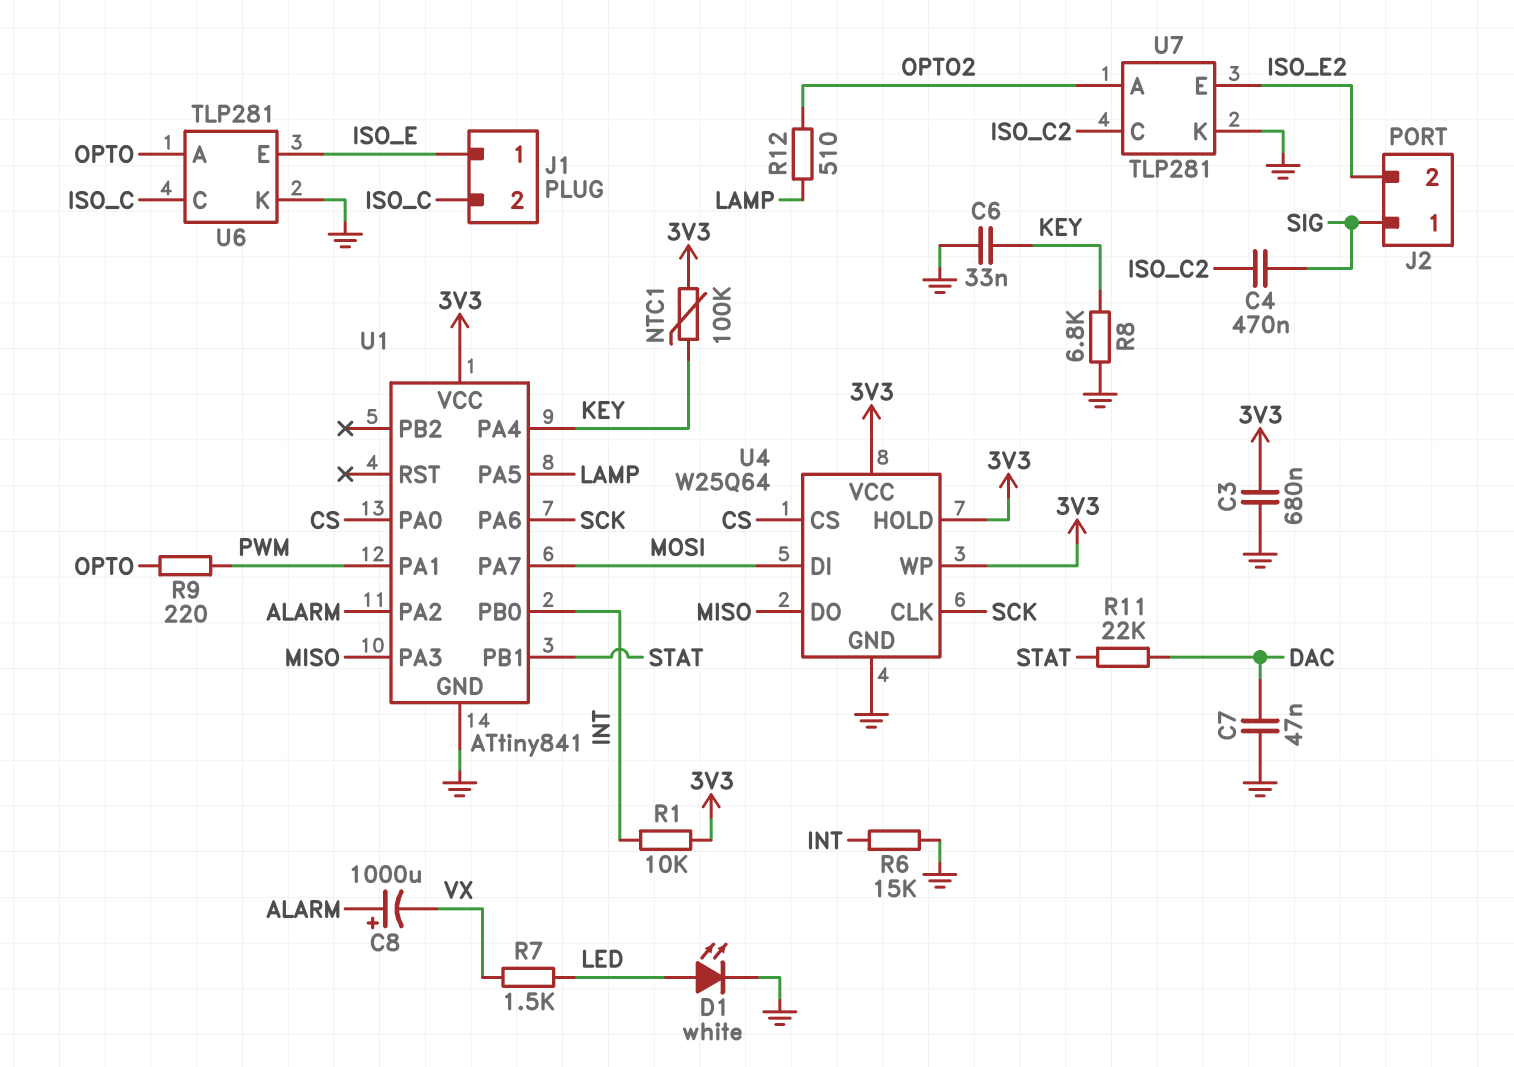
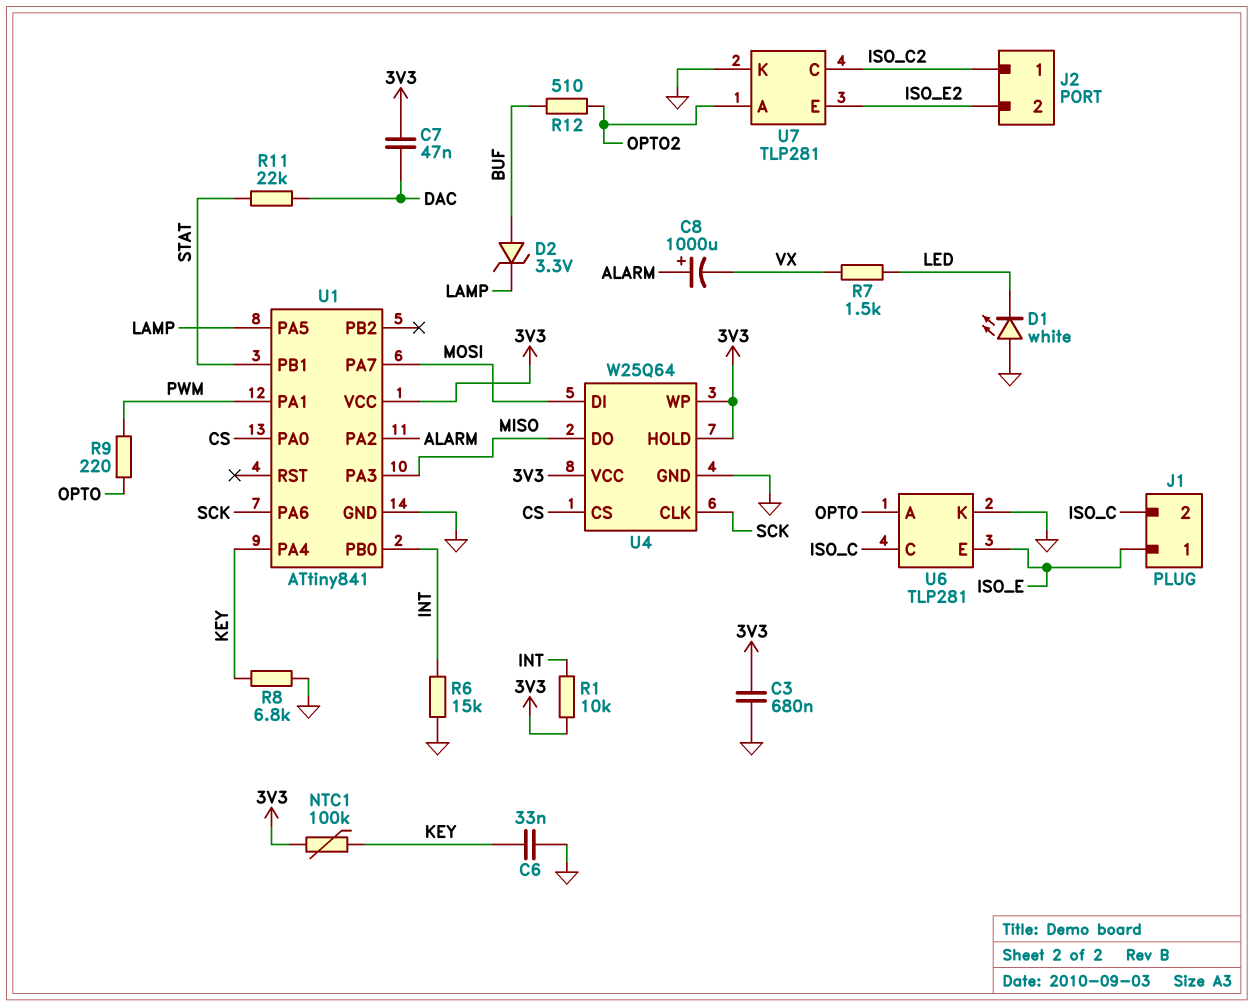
C4: 470nF (ISO_C2, SIG) -> none
C7: 47nF (DAC, GND) -> 47nF (3V3, DAC)
D1: LED white (A LED, K GND) -> LED white (A GND, K LED)
D2: none -> zener 3.3V (A BUF, K LAMP)
J2 pin 1: SIG -> ISO_C2
R12: 510 (LAMP, OPTO2) -> 510 (BUF, OPTO2)

